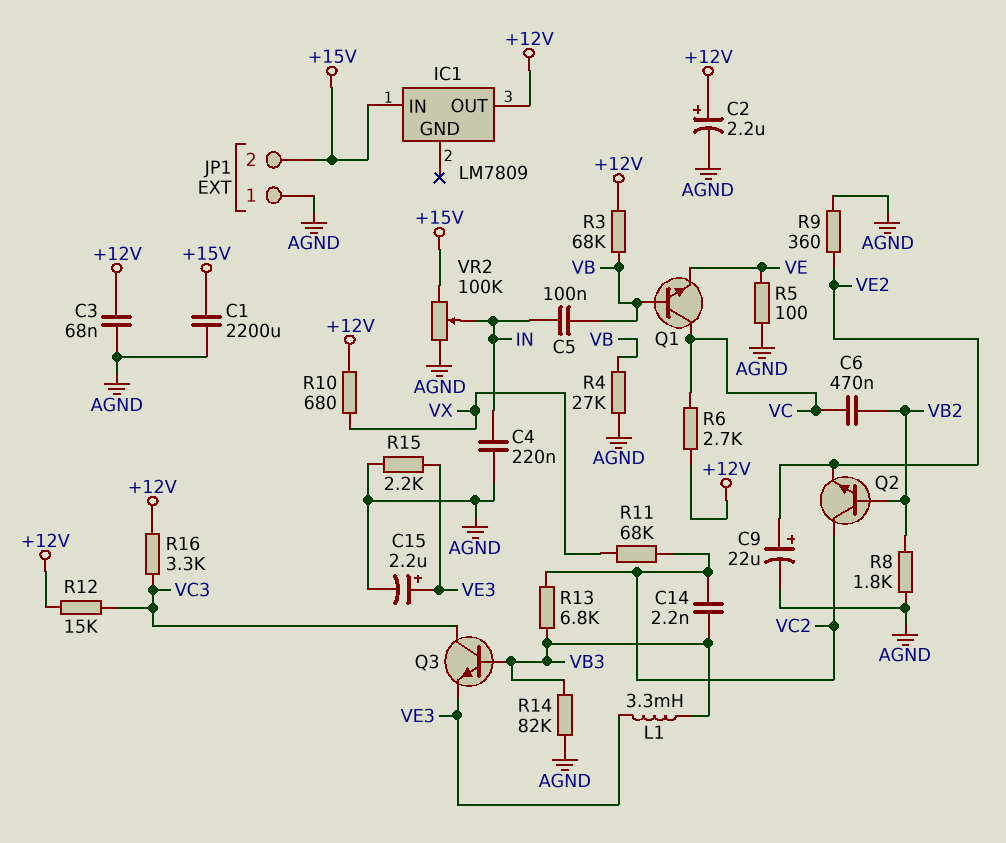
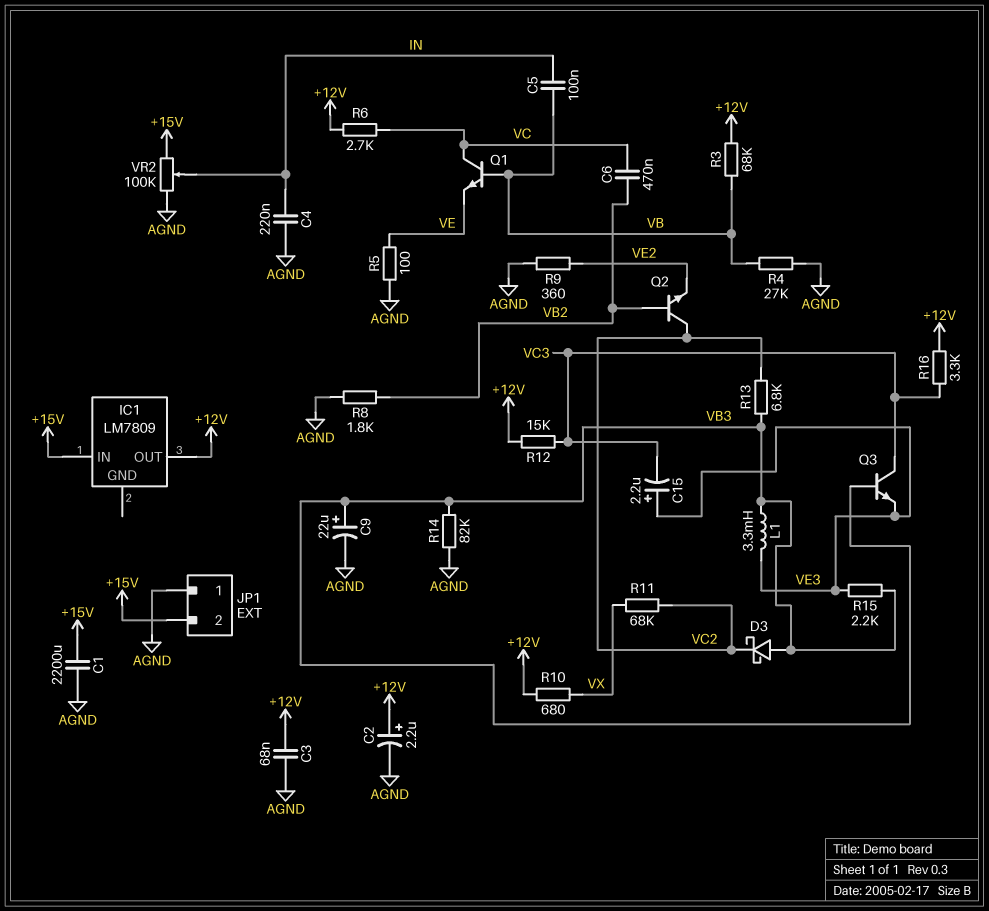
C9: 22uF (plus VE2, minus AGND) -> 22uF (plus VB3, minus AGND)
C14: 2.2nF (VB3, VC2) -> none
C15: 2.2uF (plus VE3, minus AGND) -> 2.2uF (plus VE3, minus VC3)
D3: none -> schottky (A VB3, K VC2)
R15: 2.2k (AGND, VE3) -> 2.2k (VB3, VE3)

